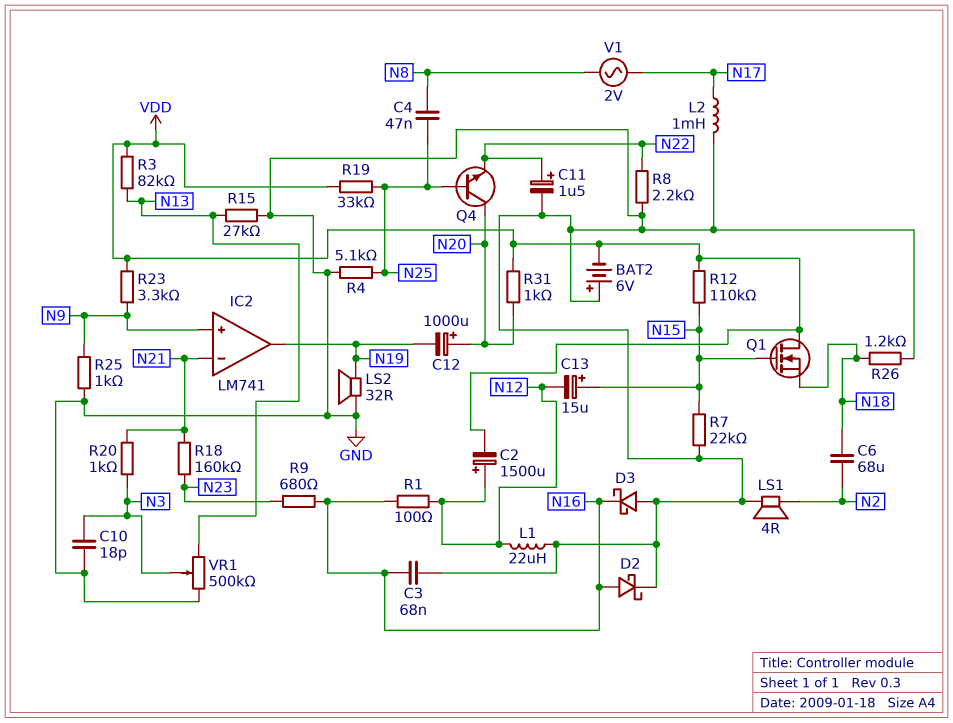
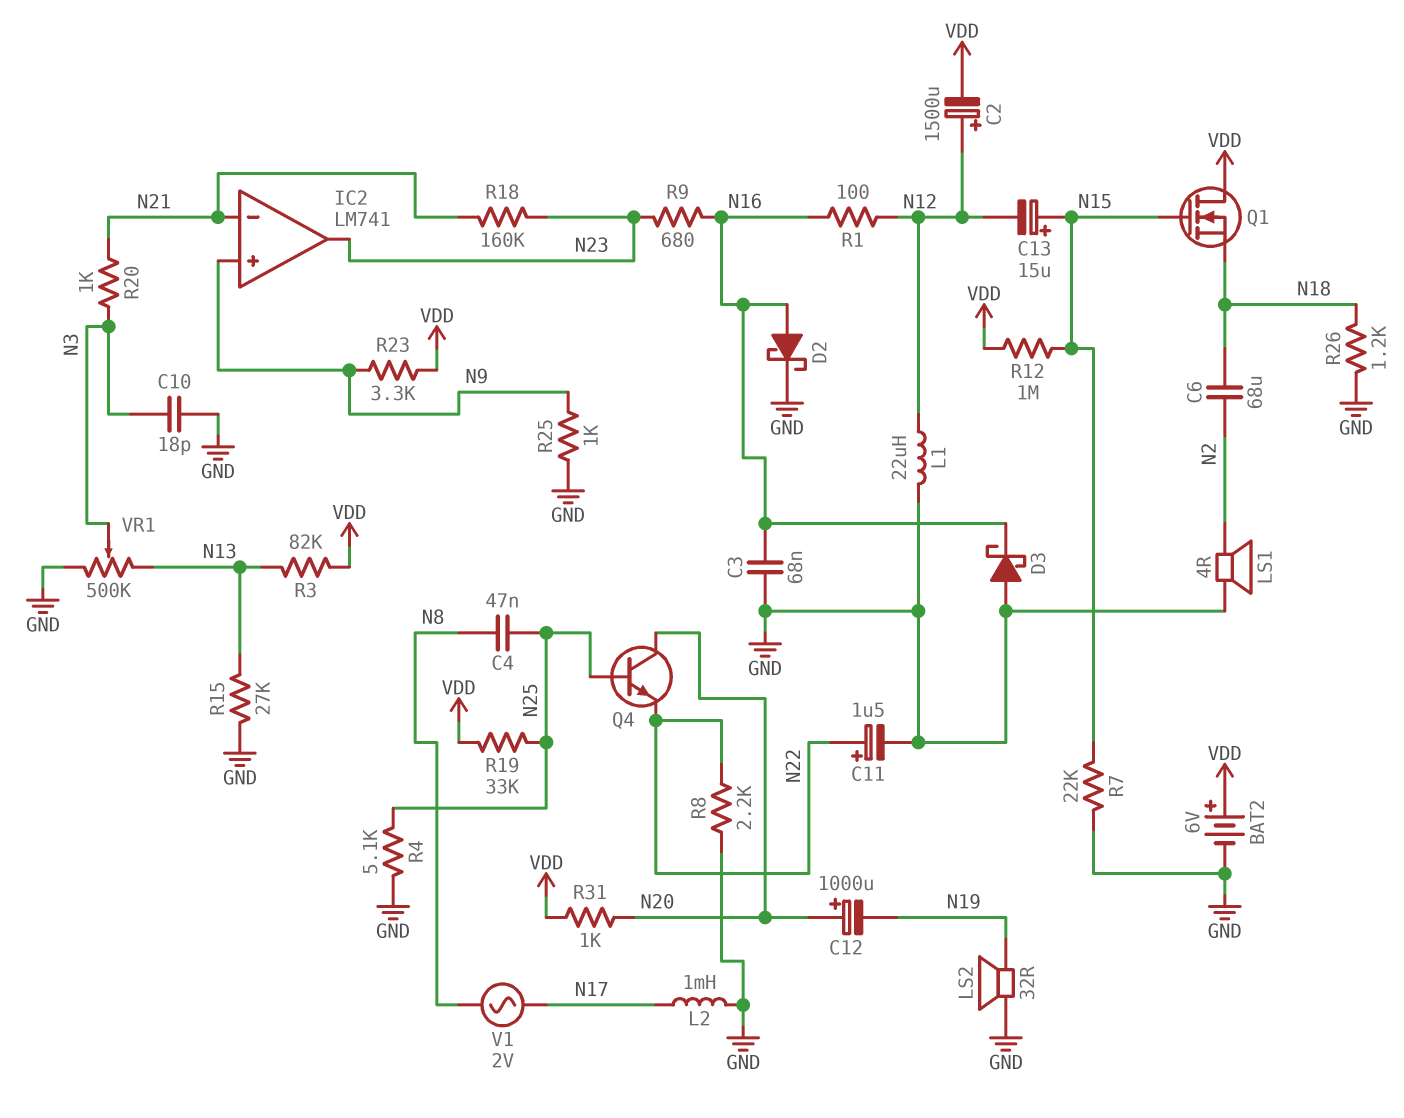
BAT2: 6V (plus GND, minus VDD) -> 6V (plus VDD, minus GND)
IC2 pin out: N19 -> N23
R12: 110k (N15, VDD) -> 1M (N15, VDD)

